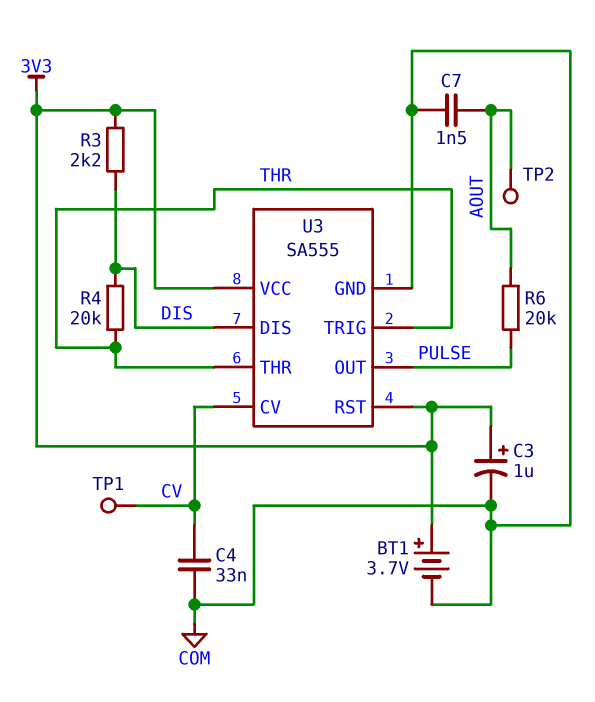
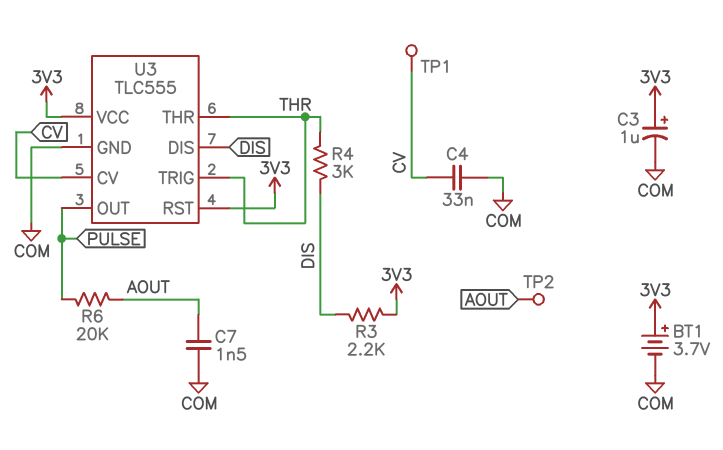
R4: 20k (DIS, THR) -> 3k (DIS, THR)
U3: SA555 -> TLC555

